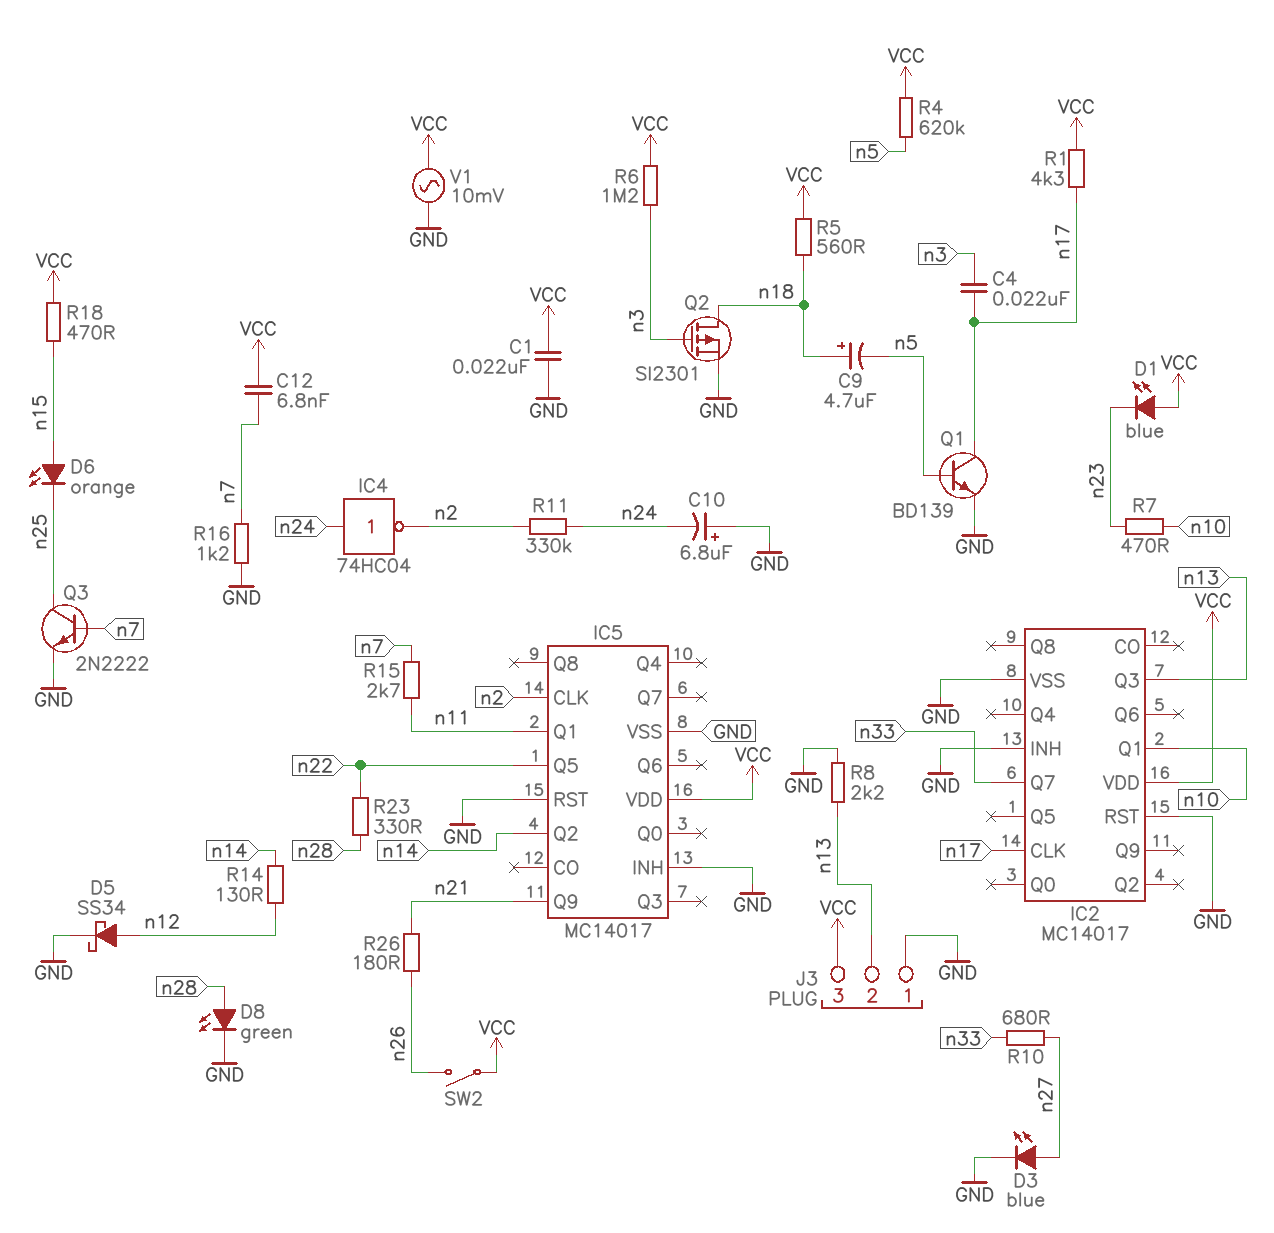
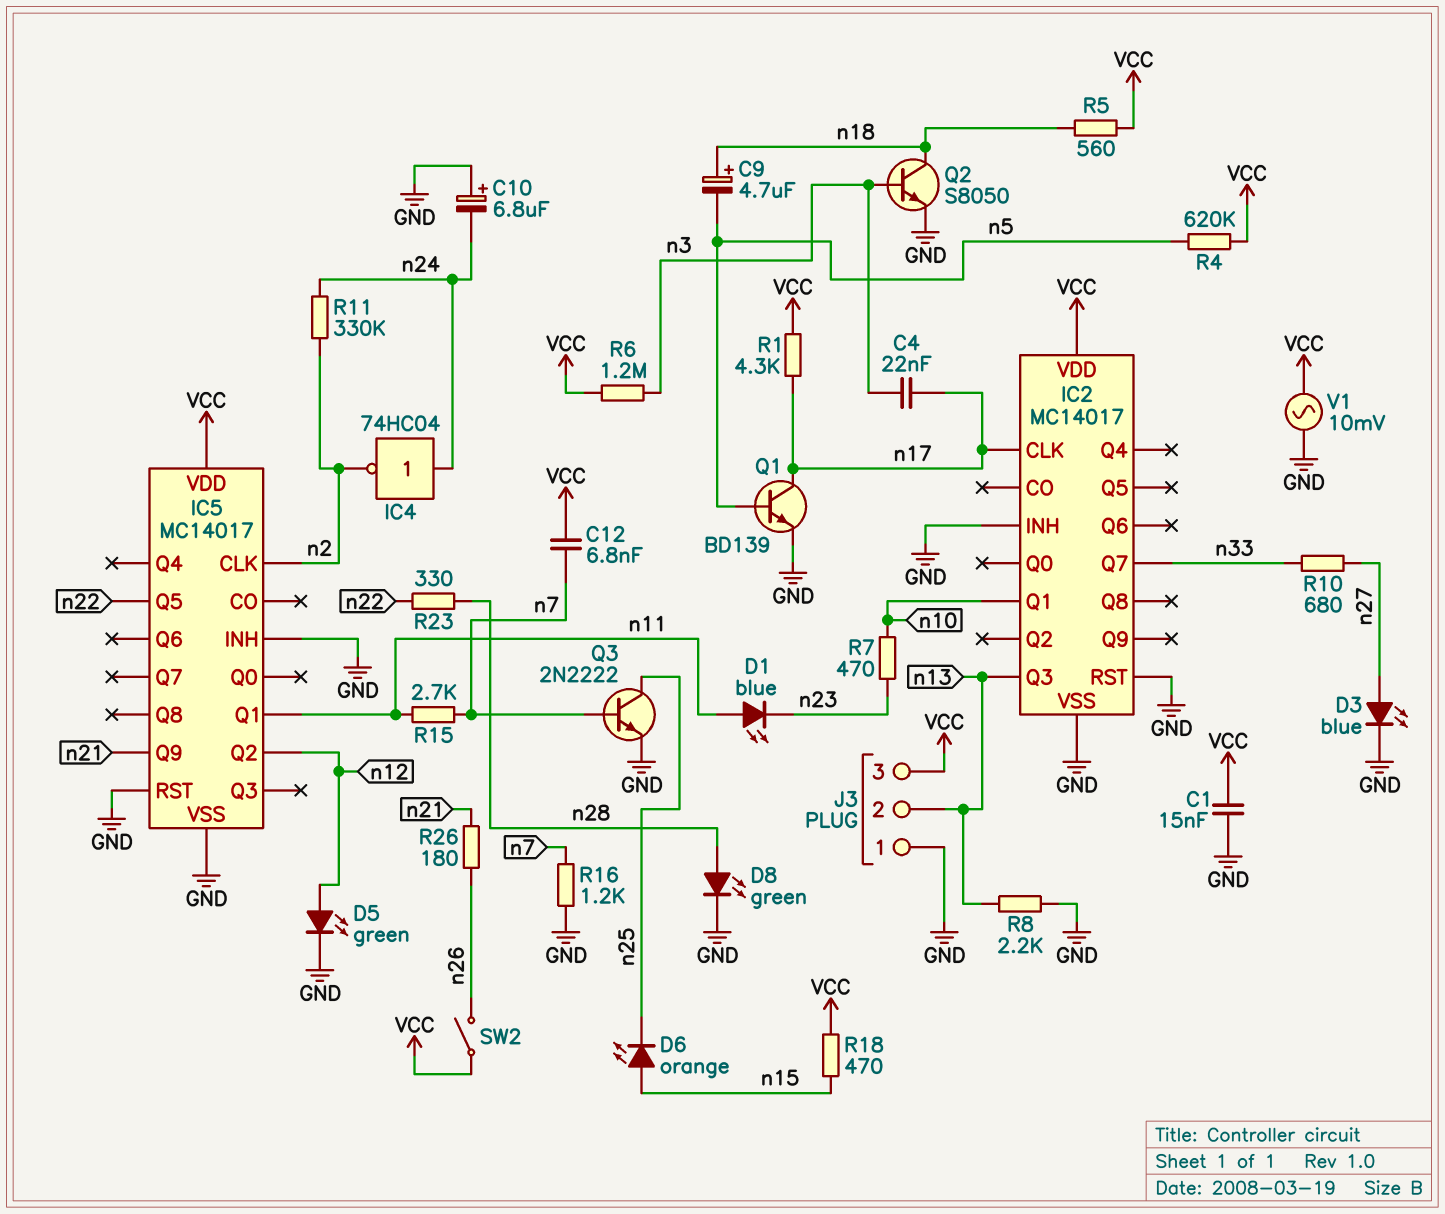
C1: 22nF (GND, VCC) -> 15nF (GND, VCC)
D1: LED blue (A VCC, K n23) -> LED blue (A n11, K n23)
D5: schottky SS34 (A n12, K GND) -> LED green (A n12, K GND)
IC5 pin Q2: n14 -> n12
Q2: PMOS SI2301 (G n3, D n18, S GND) -> NPN S8050 (B n3, C n18, E GND)
R14: 130 (n12, n14) -> none

